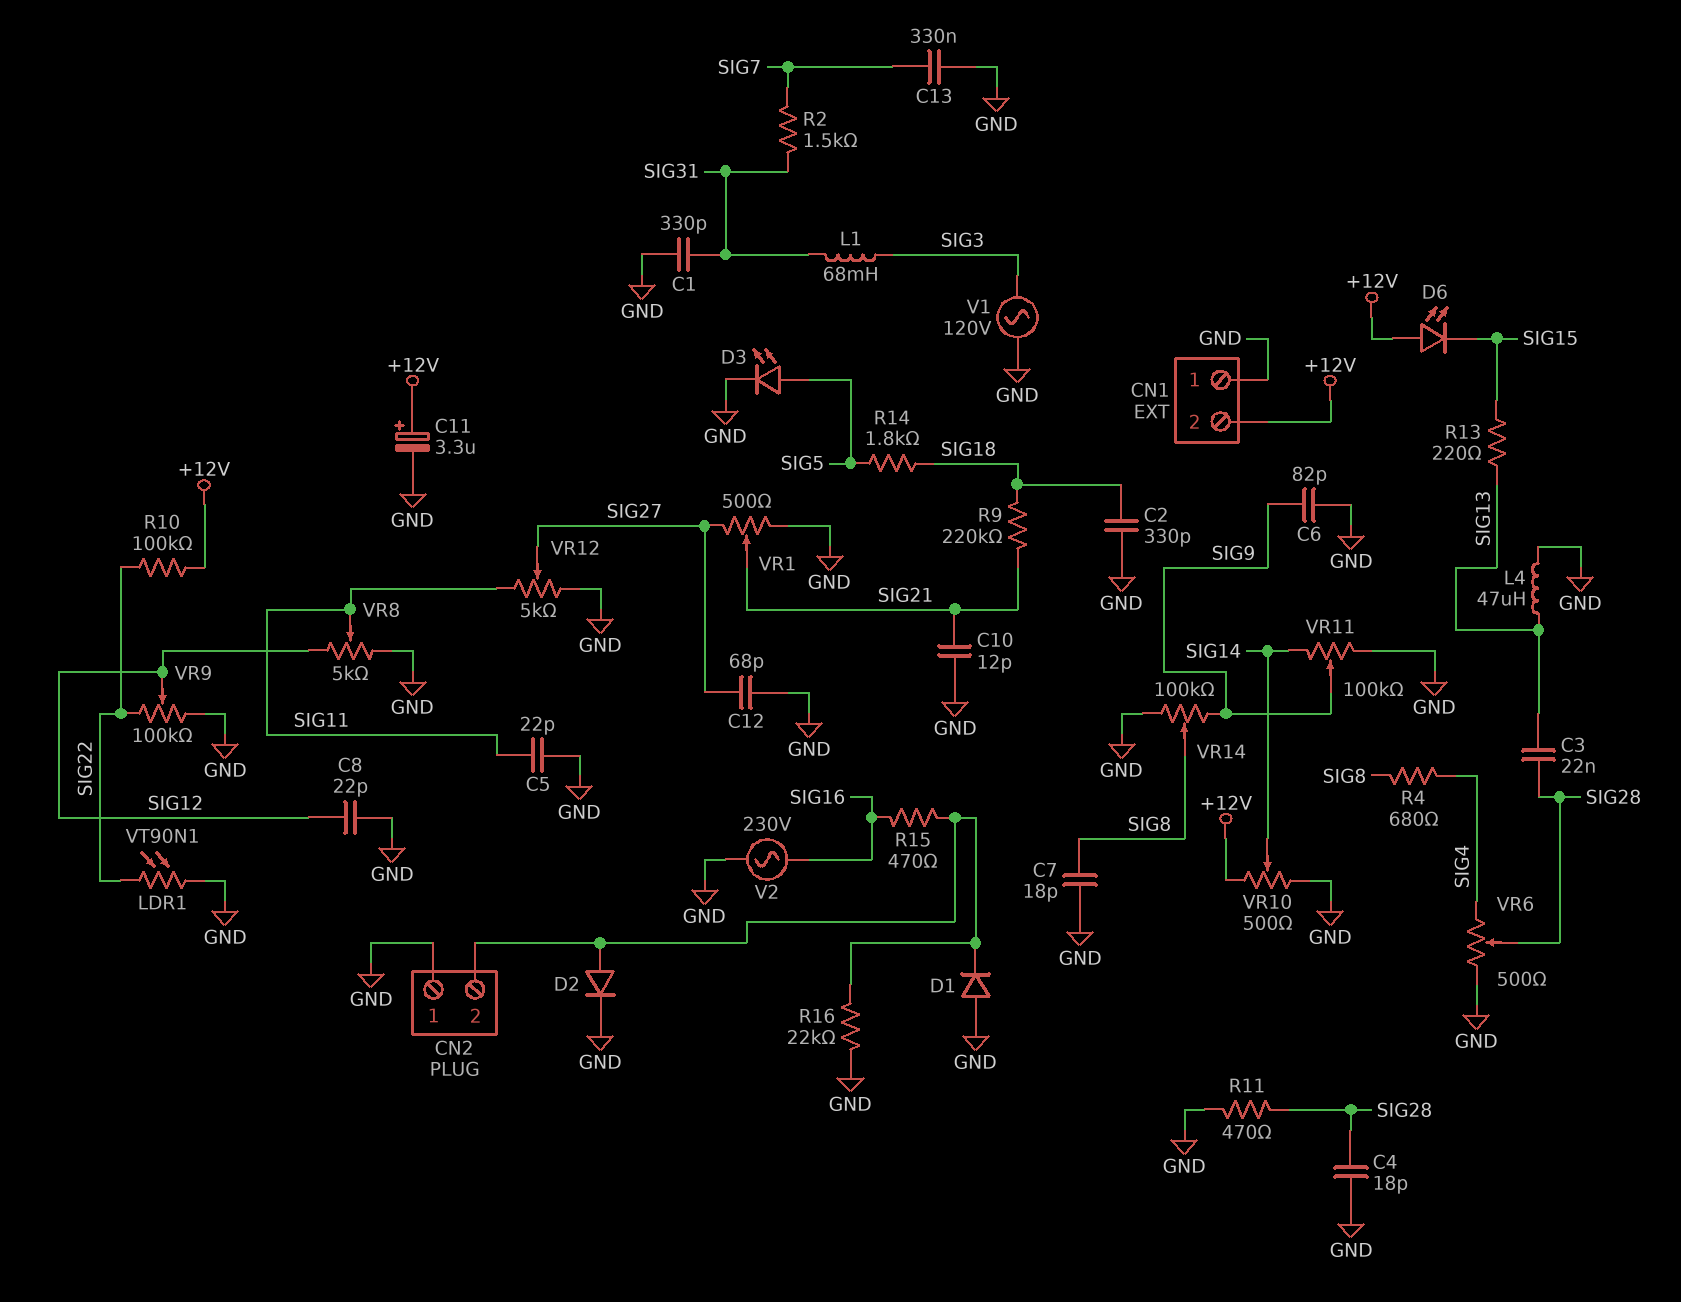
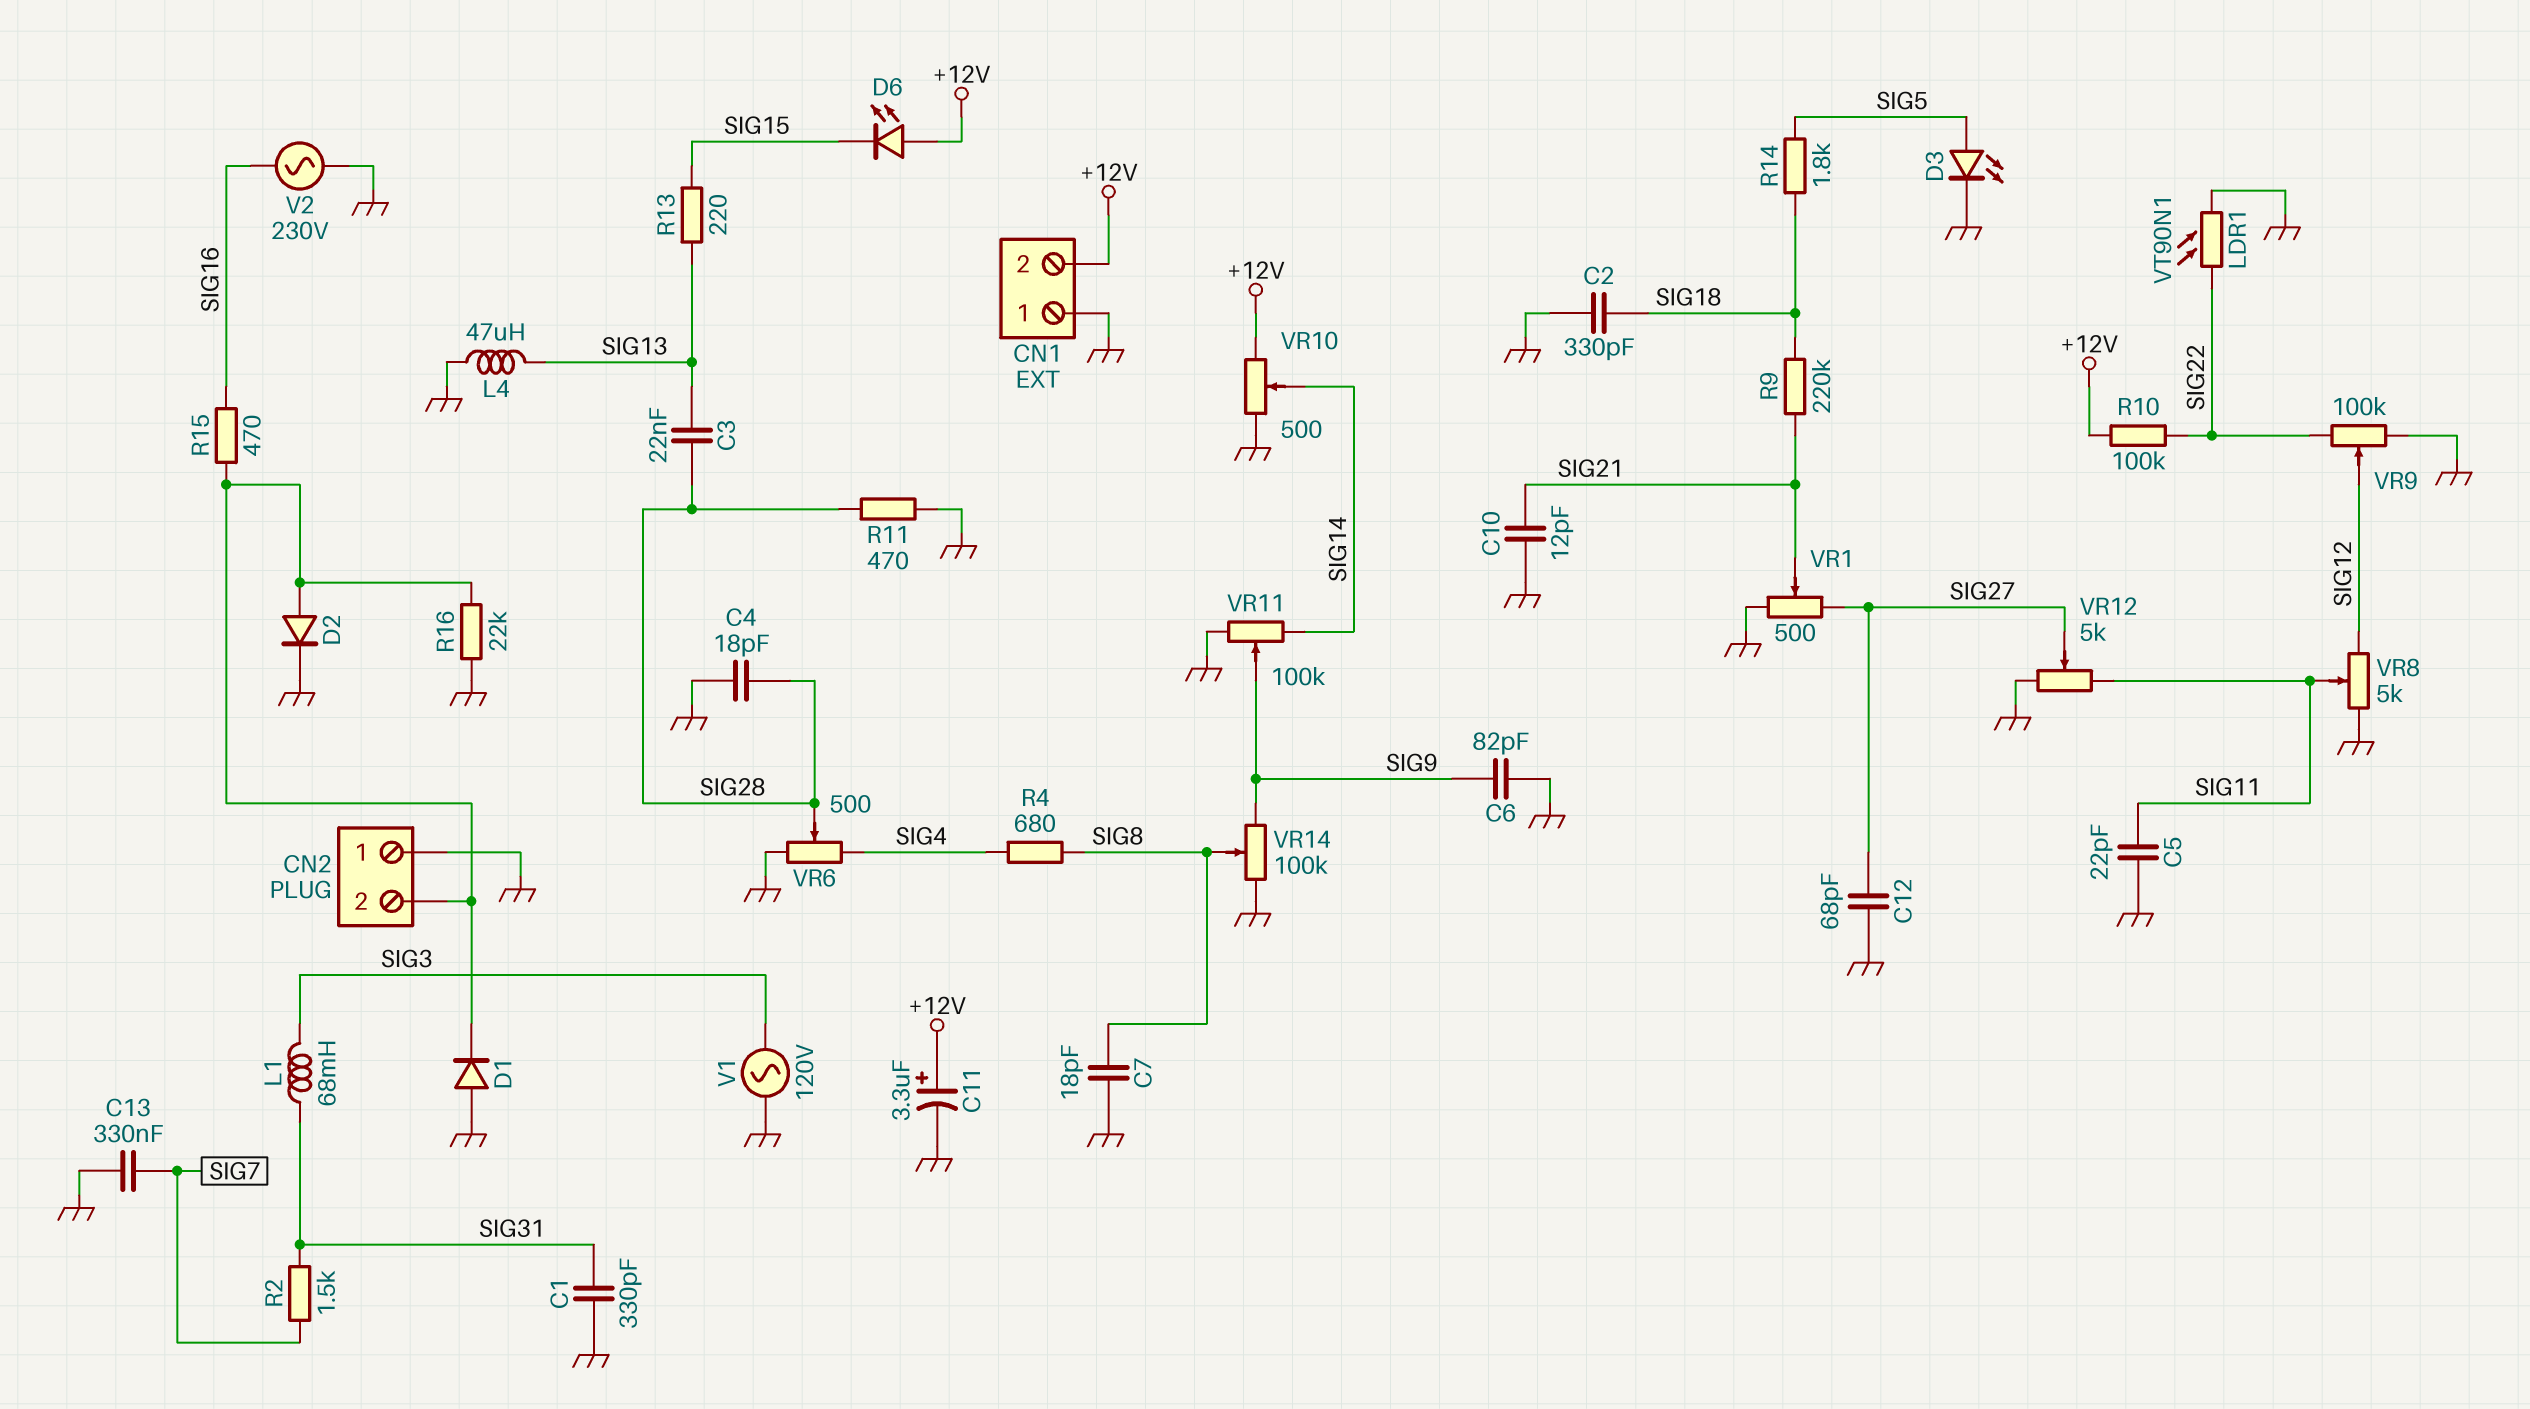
C8: 22pF (GND, SIG12) -> none

